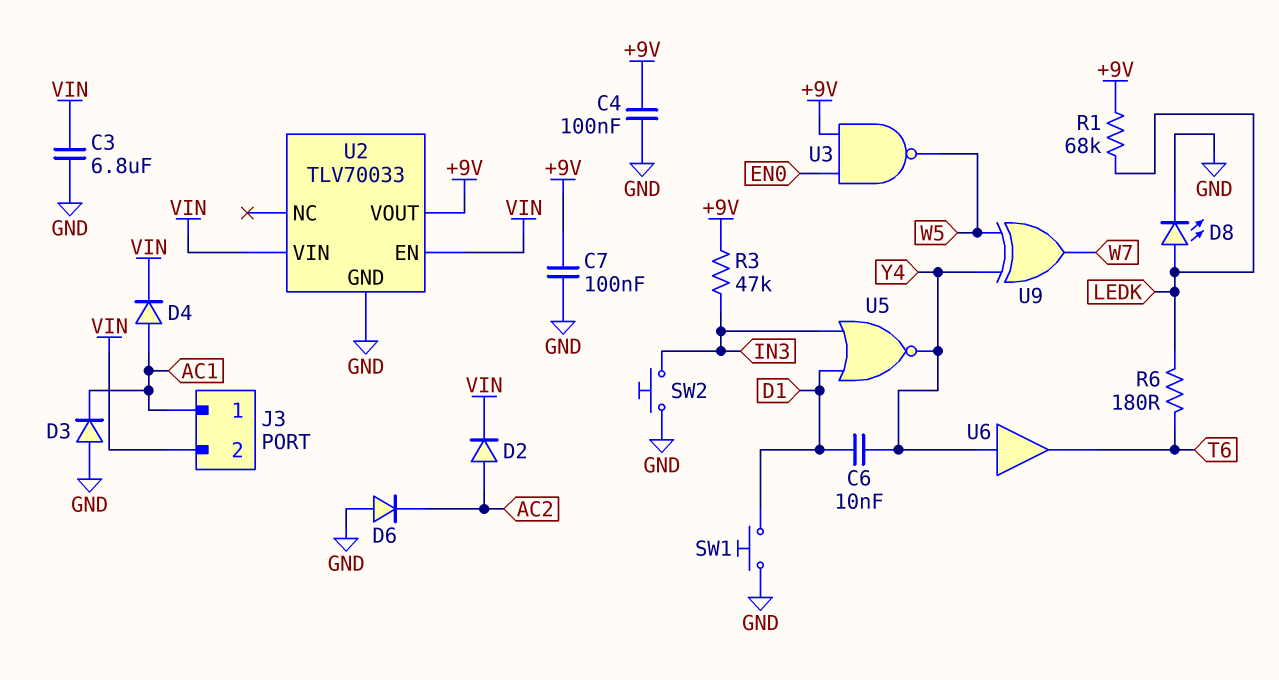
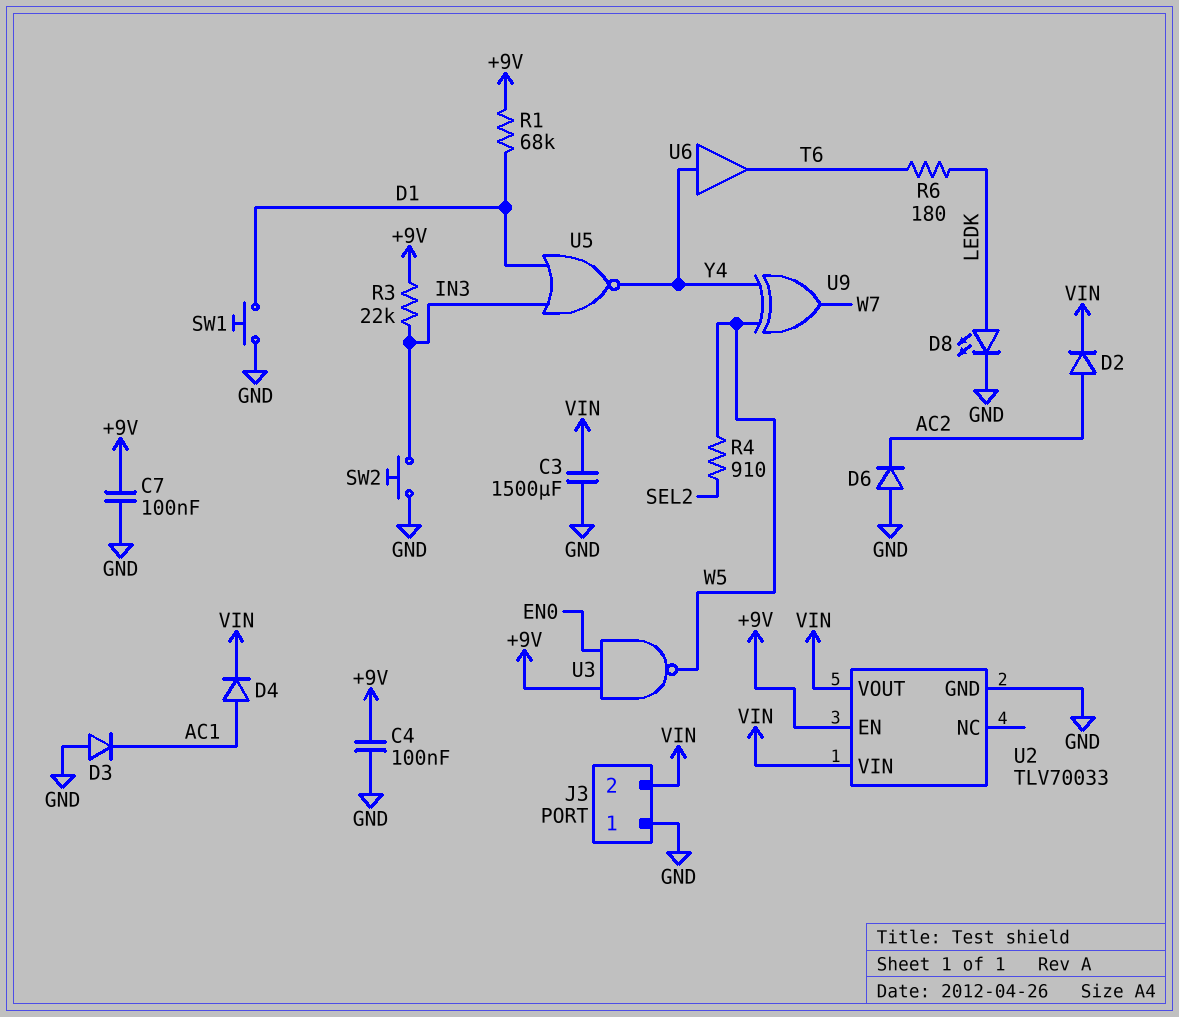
C3: 6.8uF (GND, VIN) -> 1500uF (GND, VIN)
C6: 10nF (D1, Y4) -> none
J3 pin 1: AC1 -> GND
R1: 68k (+9V, LEDK) -> 68k (+9V, D1)
R3: 47k (+9V, IN3) -> 22k (+9V, IN3)
R4: none -> 910 (SEL2, W5)
U2 pin EN: VIN -> +9V
U2 pin VOUT: +9V -> VIN

